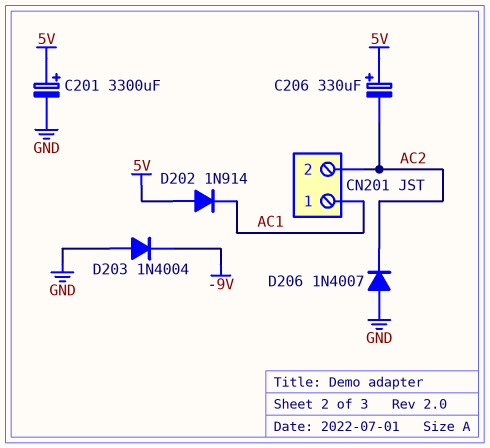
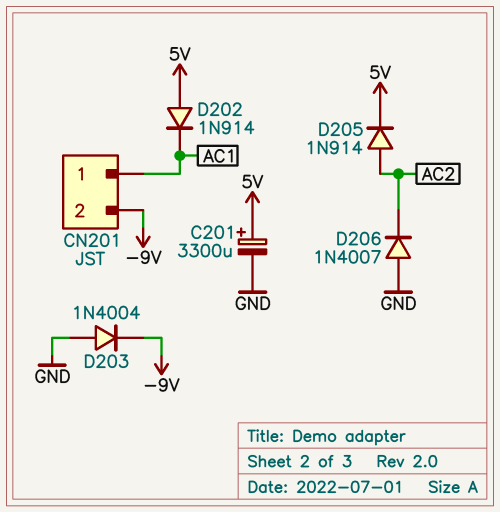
C206: 330uF (plus 5V, minus AC2) -> none
CN201 pin 2: AC2 -> -9V
D205: none -> diode 1N914 (A AC2, K 5V)

